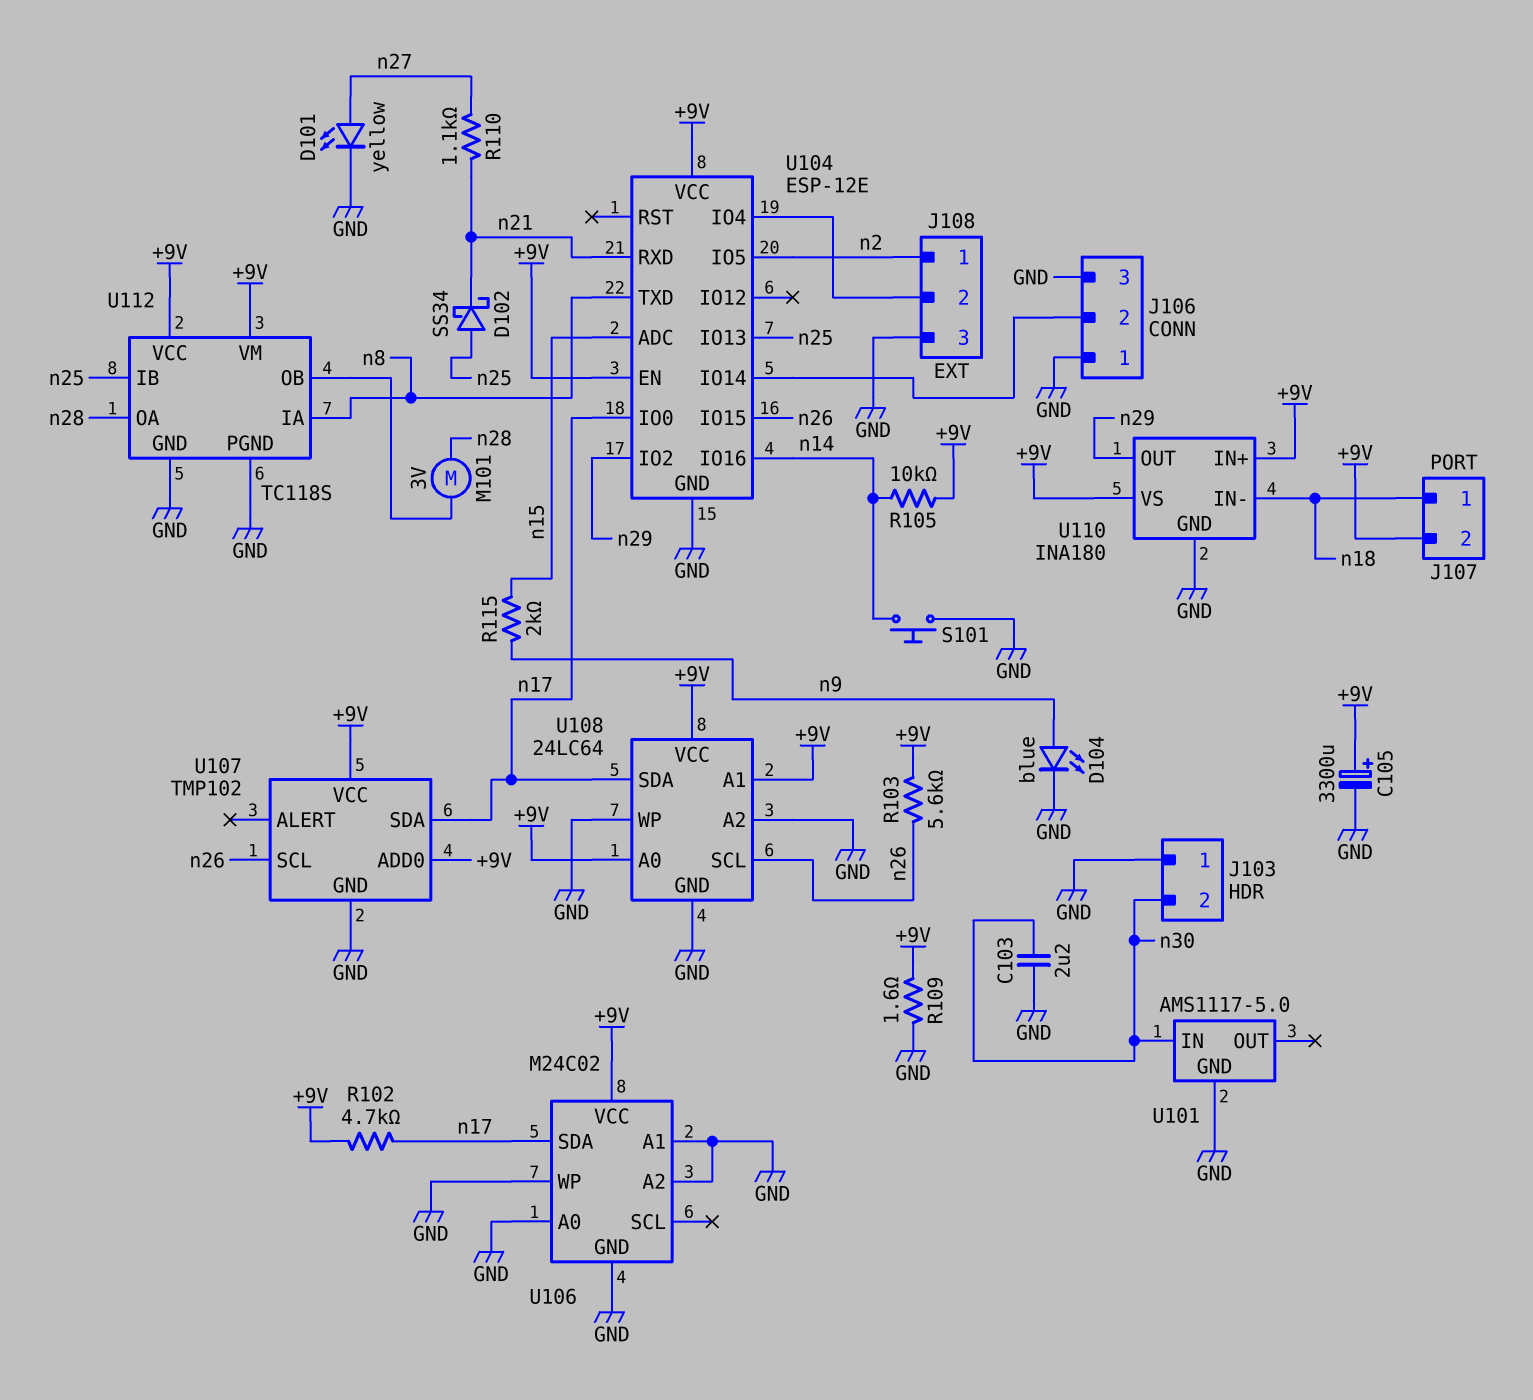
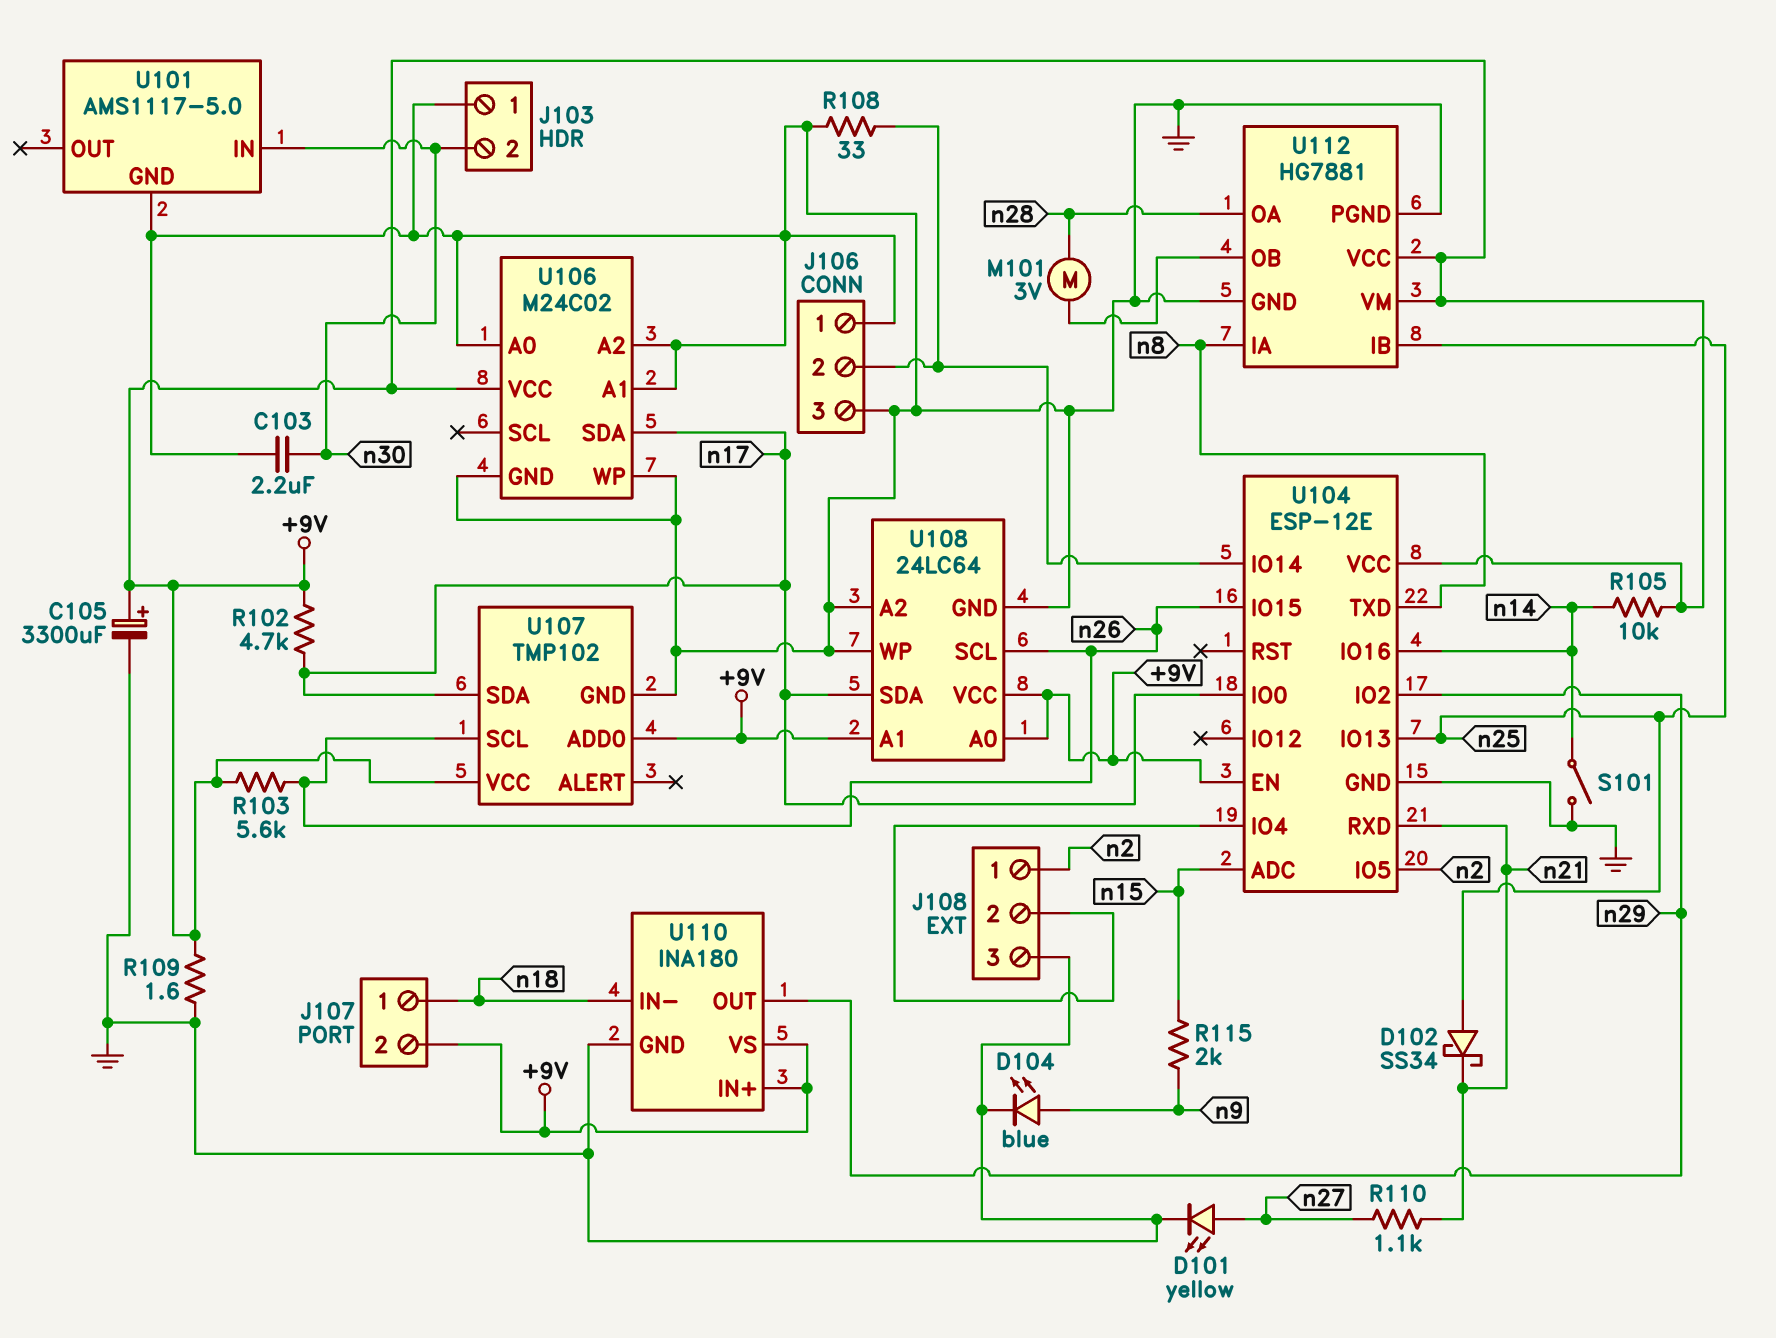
R108: none -> 33 (GND, J106/2)
S101: button (GND, n14) -> switch (GND, n14)
U112: TC118S -> HG7881

